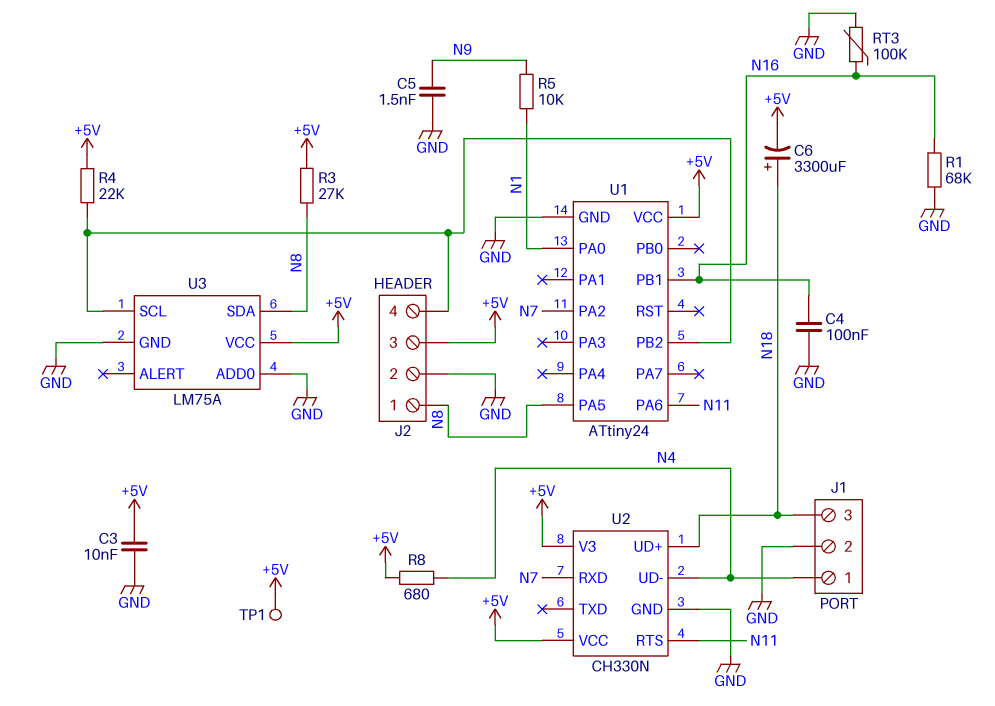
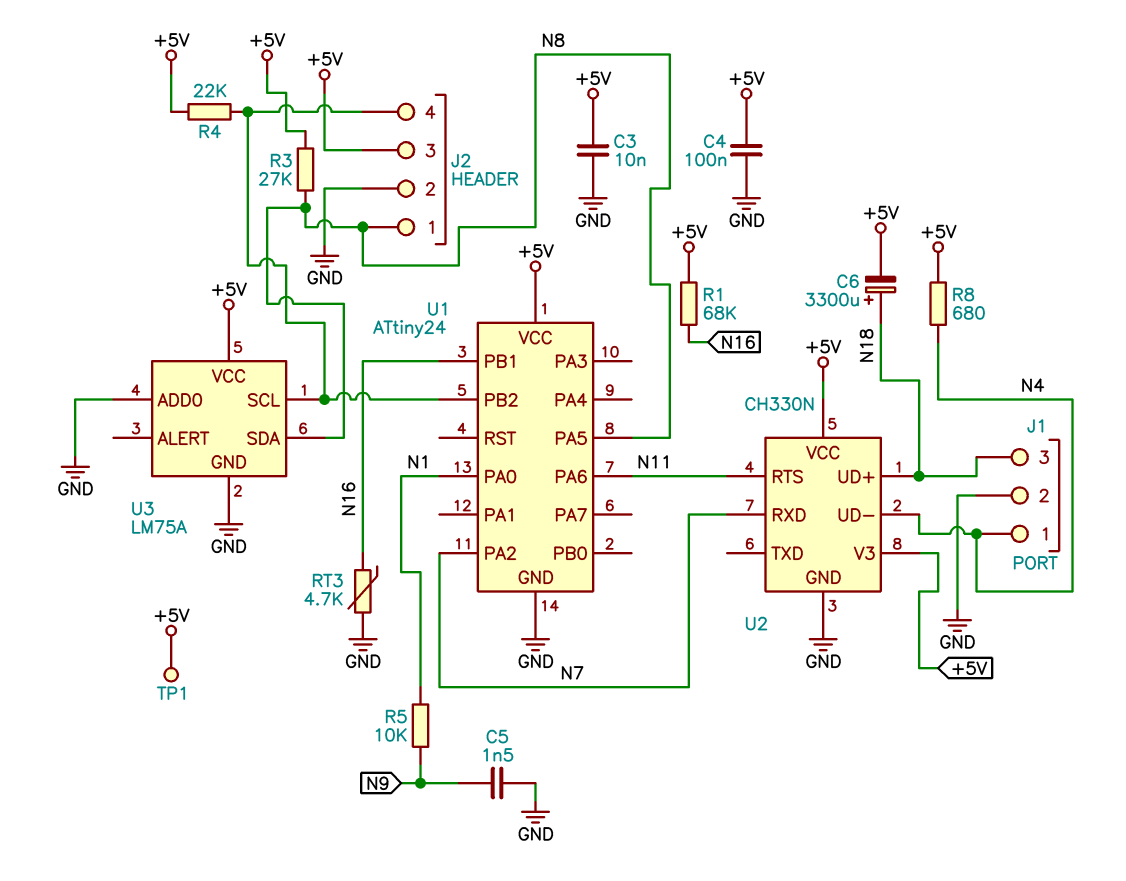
C4: 100nF (GND, N16) -> 100nF (+5V, GND)
R1: 68k (GND, N16) -> 68k (+5V, N16)
RT3: 100k (GND, N16) -> 4.7k (GND, N16)

